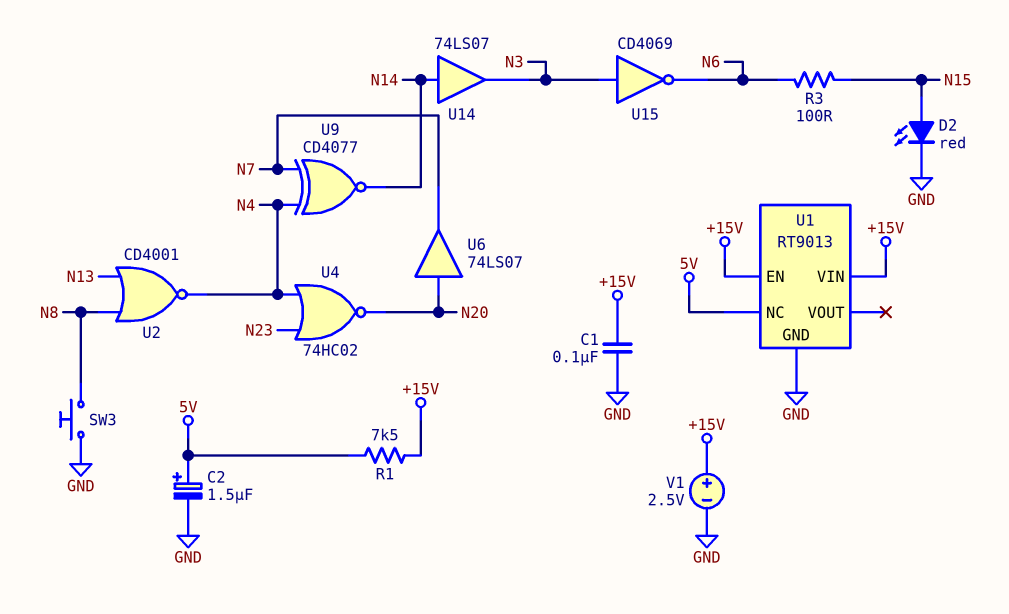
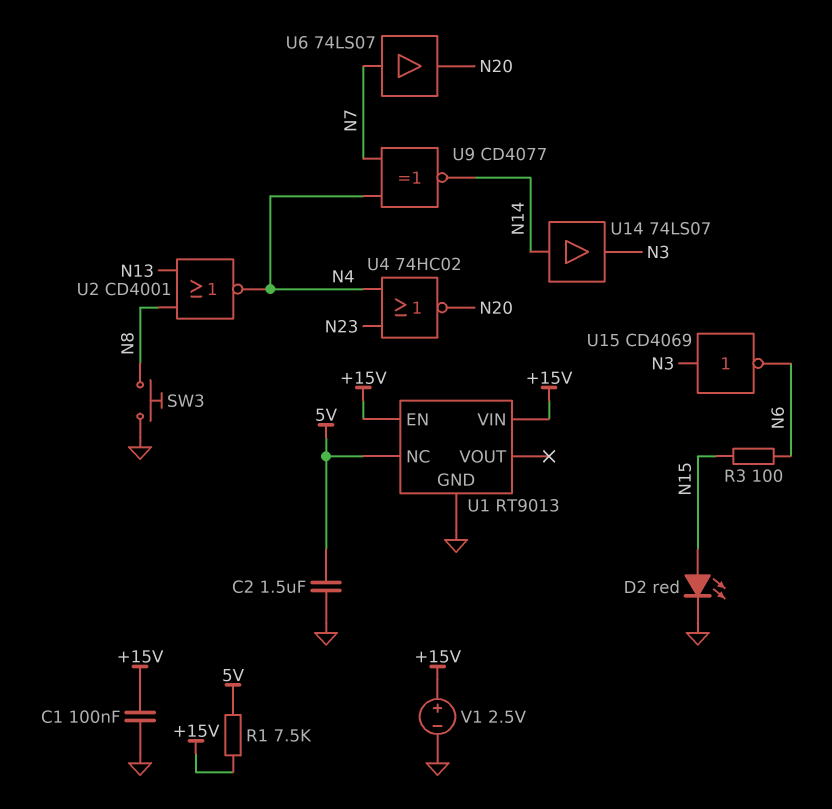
C2: 1.5uF (plus 5V, minus GND) -> 1.5uF (5V, GND)
U6: buffer 74LS07 (in N20, out N7) -> buffer 74LS07 (in N7, out N20)

